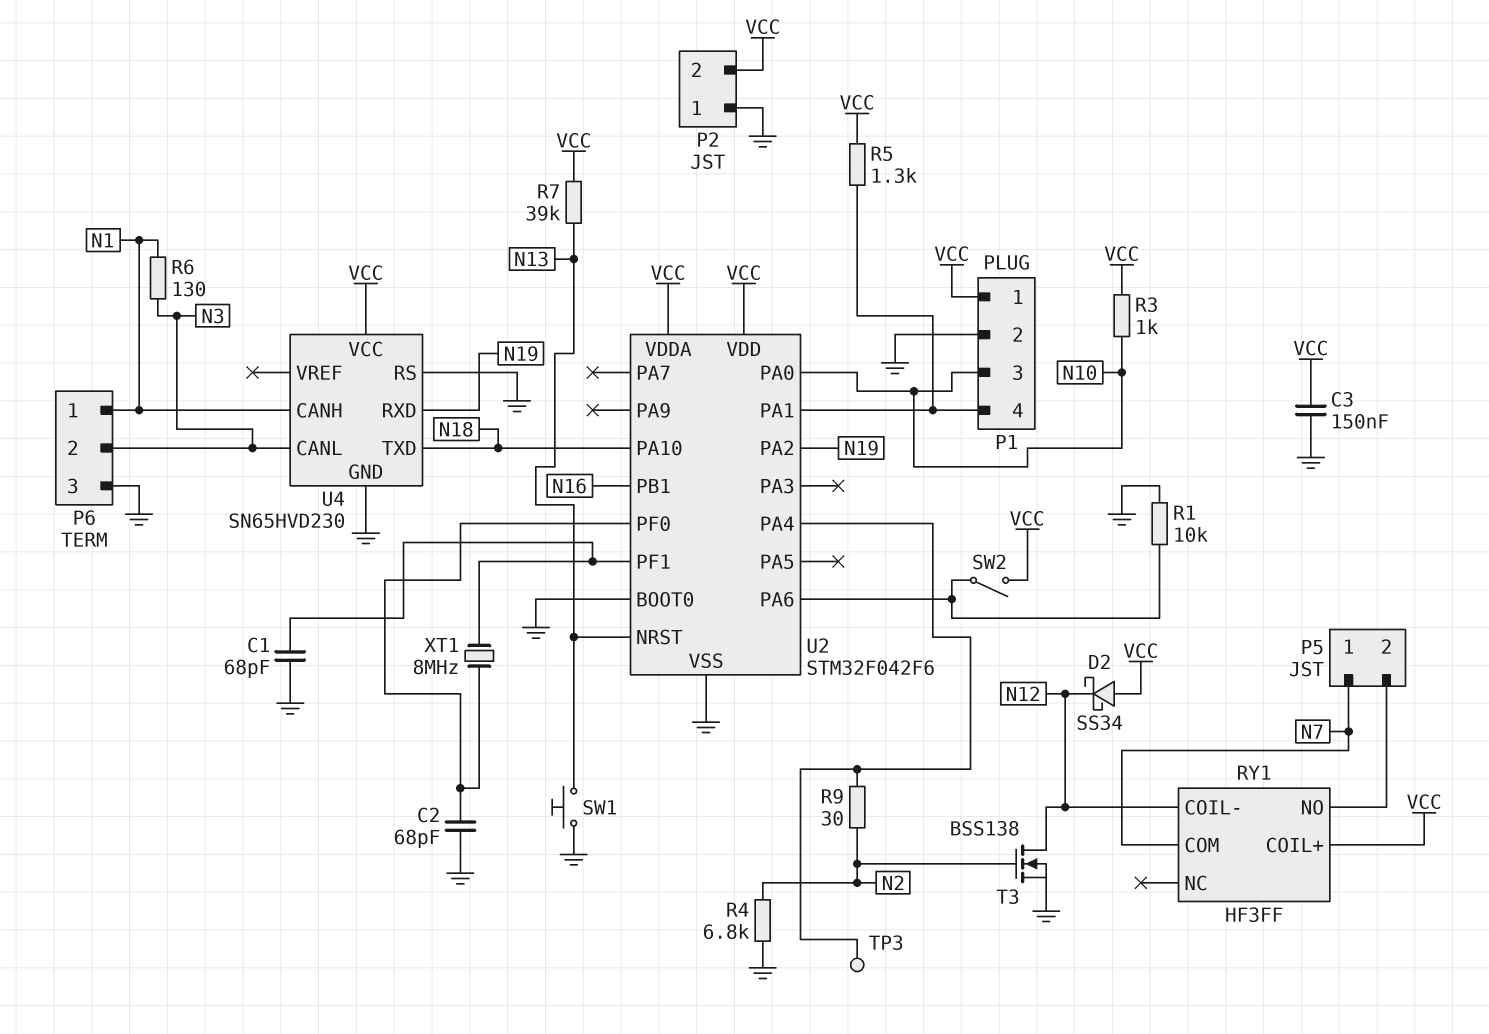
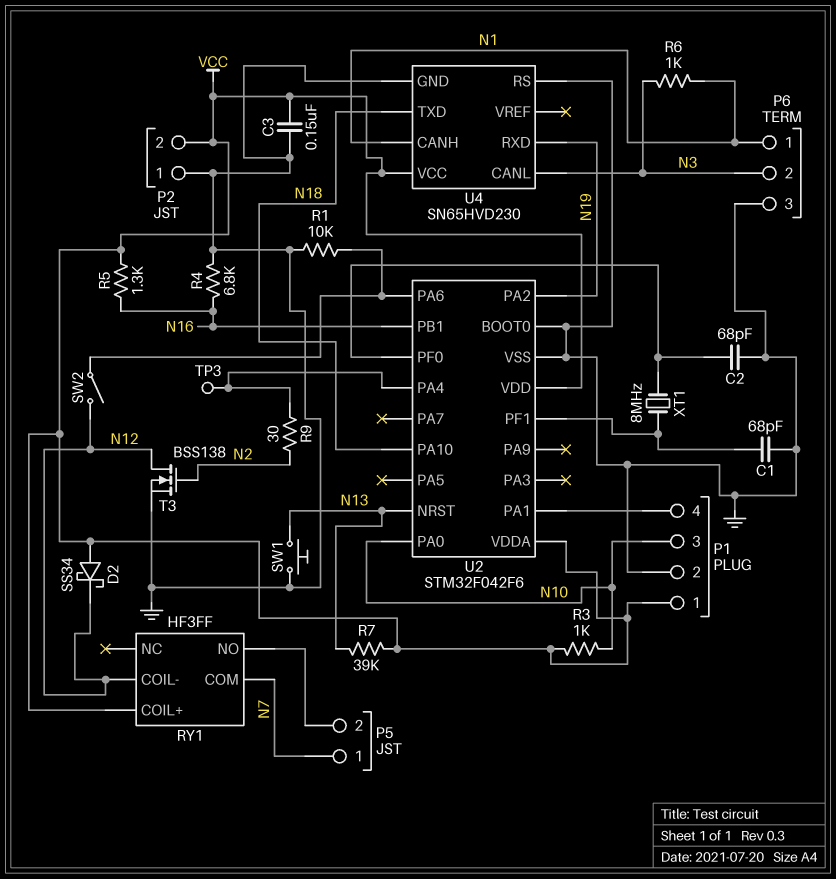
R4: 6.8k (GND, N2) -> 6.8k (GND, N16)
R5: 1.3k (P1/4, VCC) -> 1.3k (N16, VCC)
R6: 130 (N1, N3) -> 1k (N1, N3)
SW2: switch (U2/PA6, VCC) -> switch (N12, U2/PA6)

